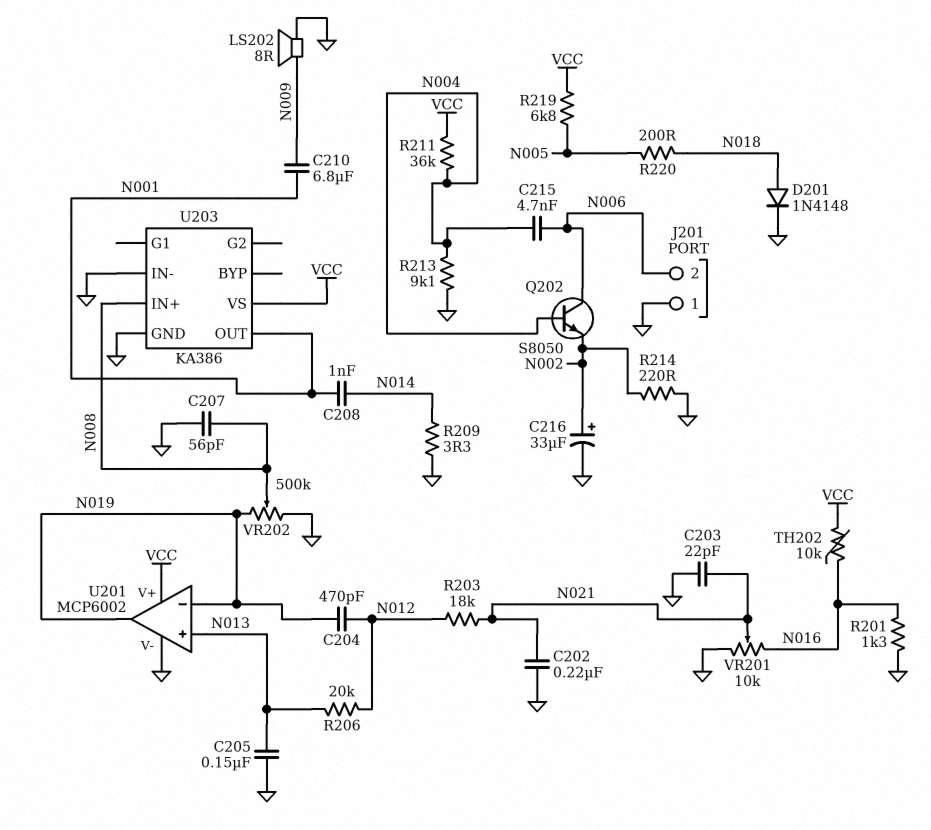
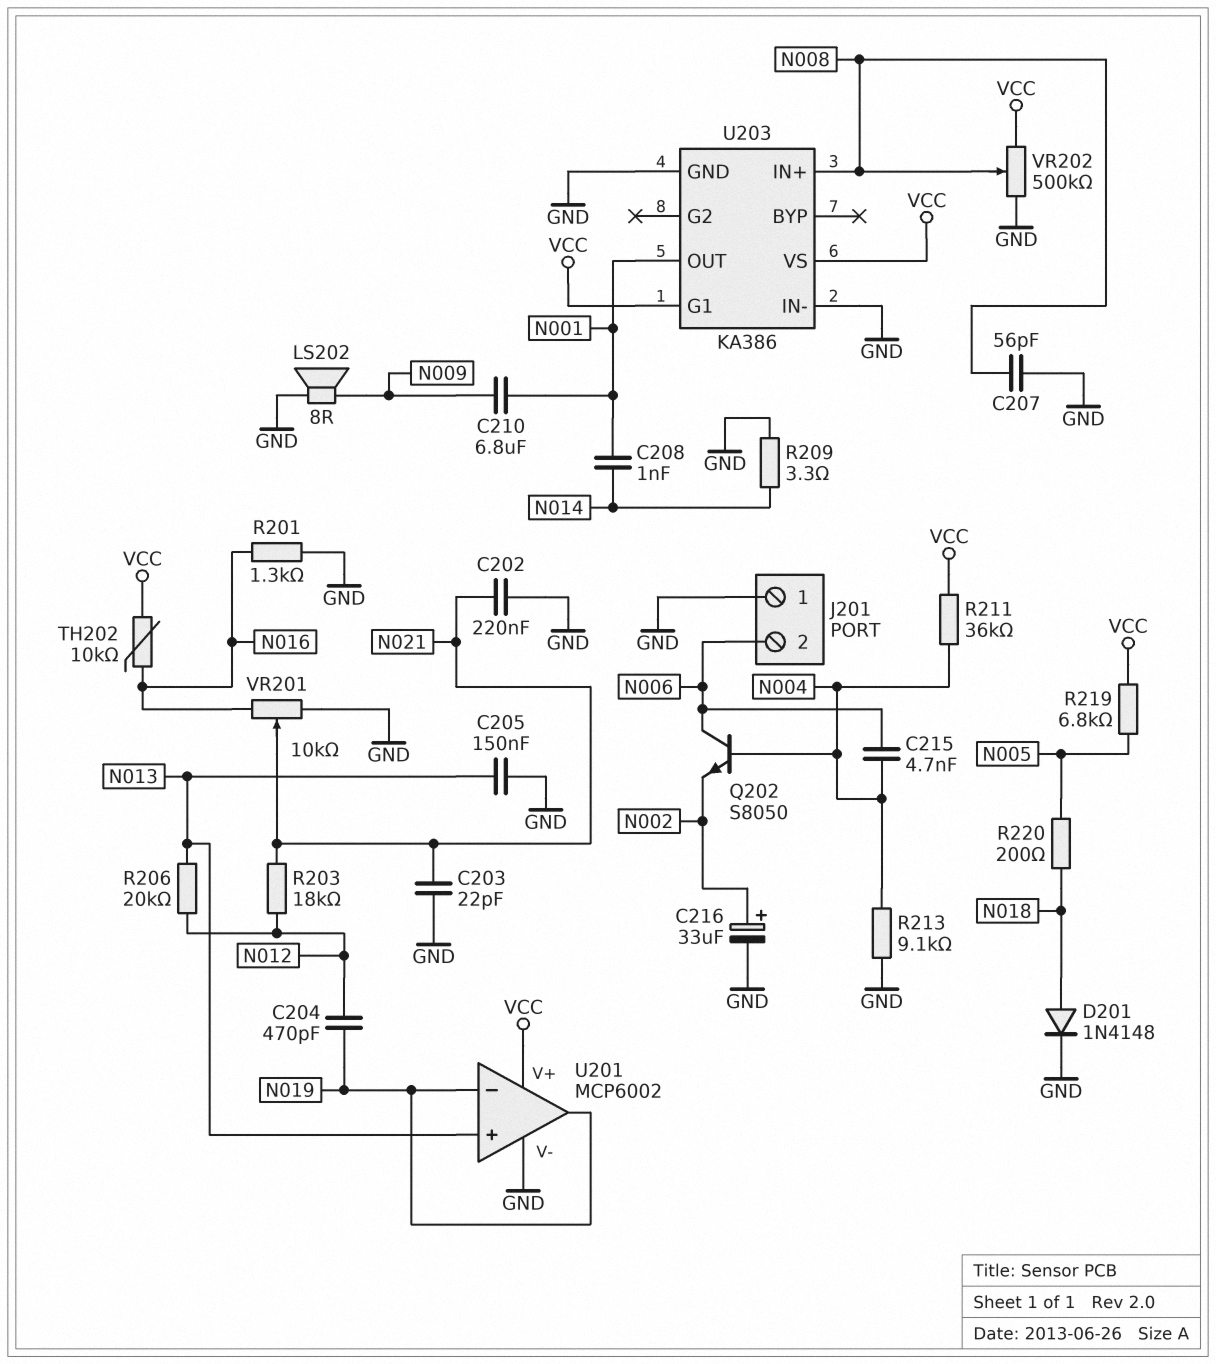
R214: 220 (GND, N002) -> none
U203 pin G1: none -> VCC
VR202: 500k (GND, N019, wiper N008) -> 500k (GND, VCC, wiper N008)

